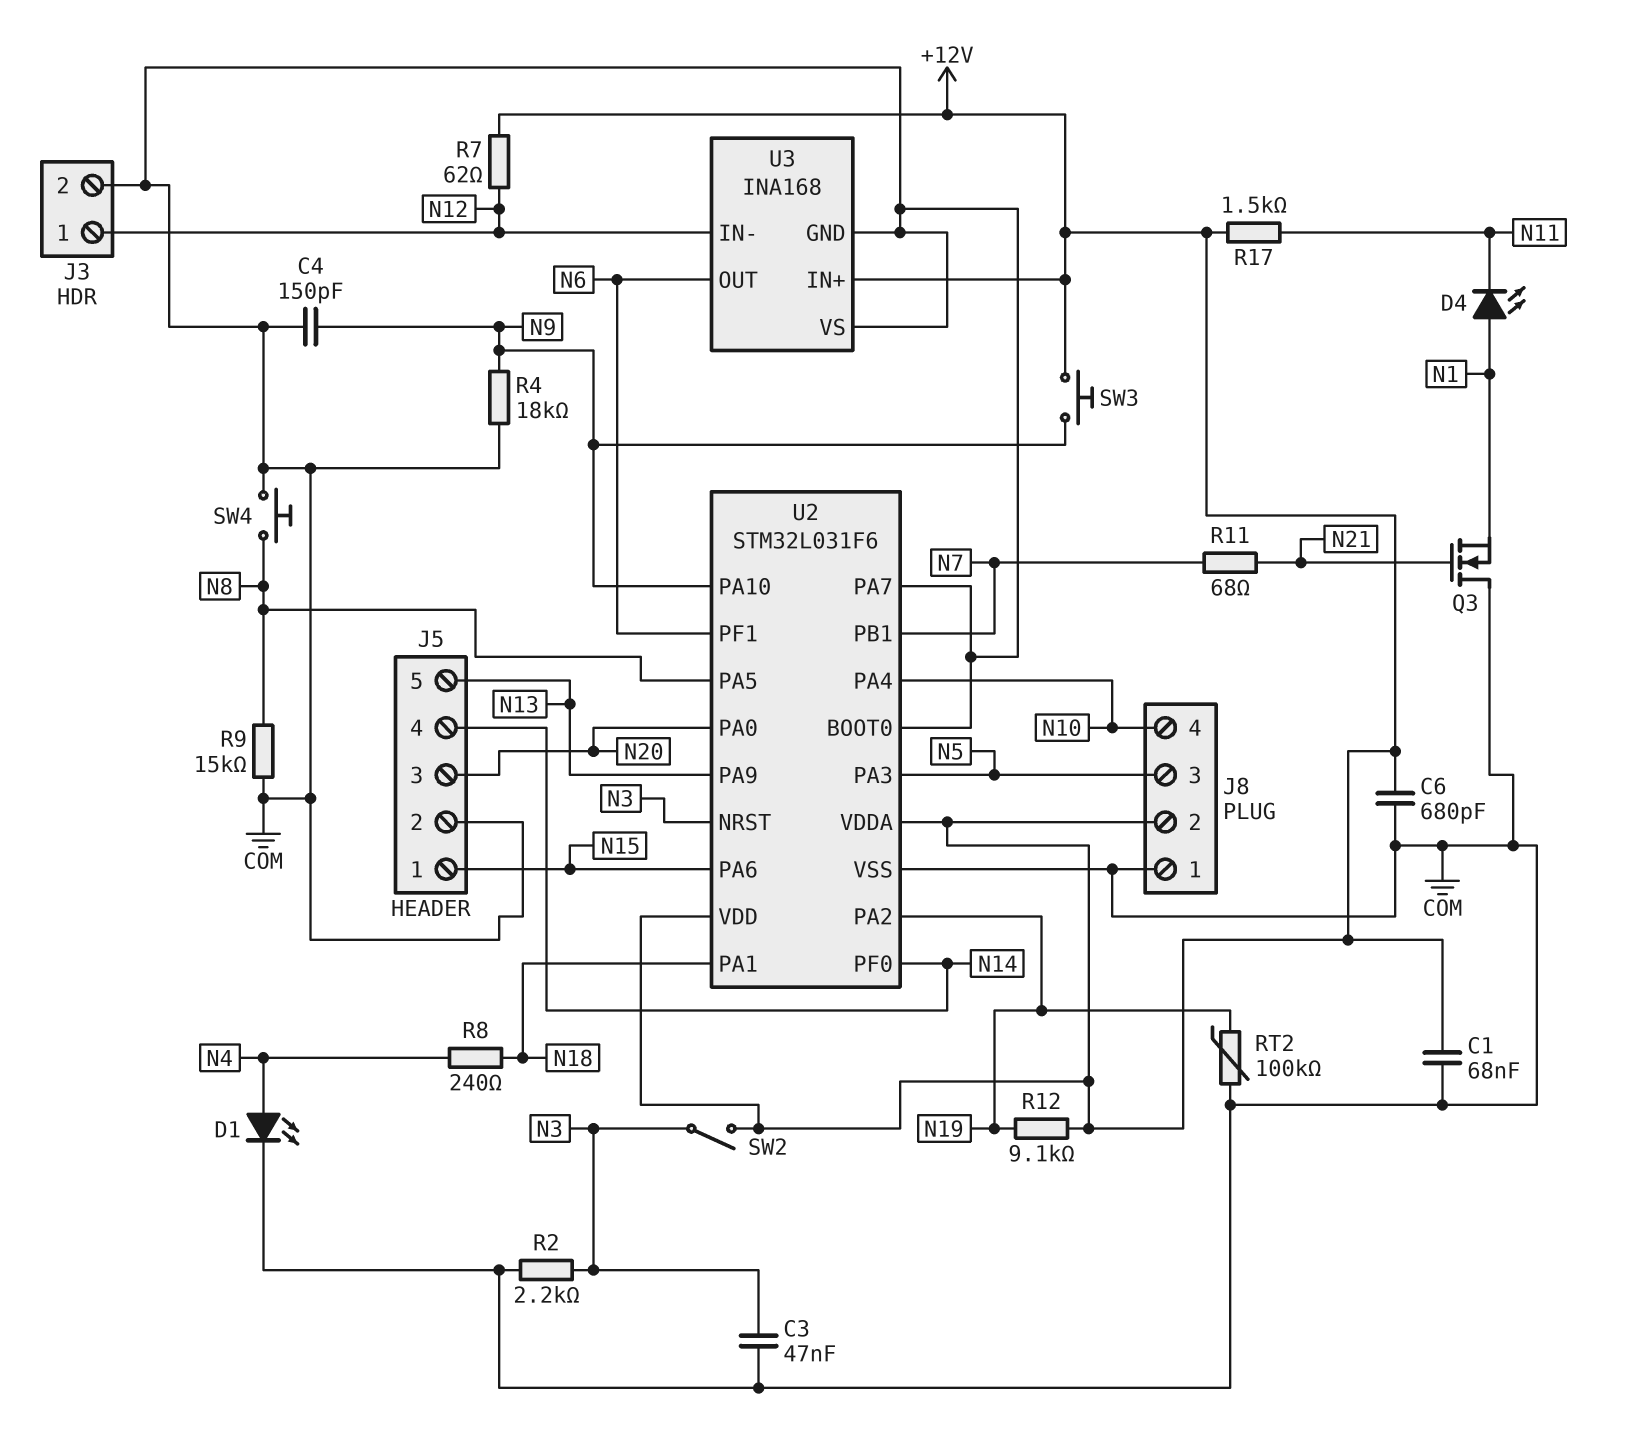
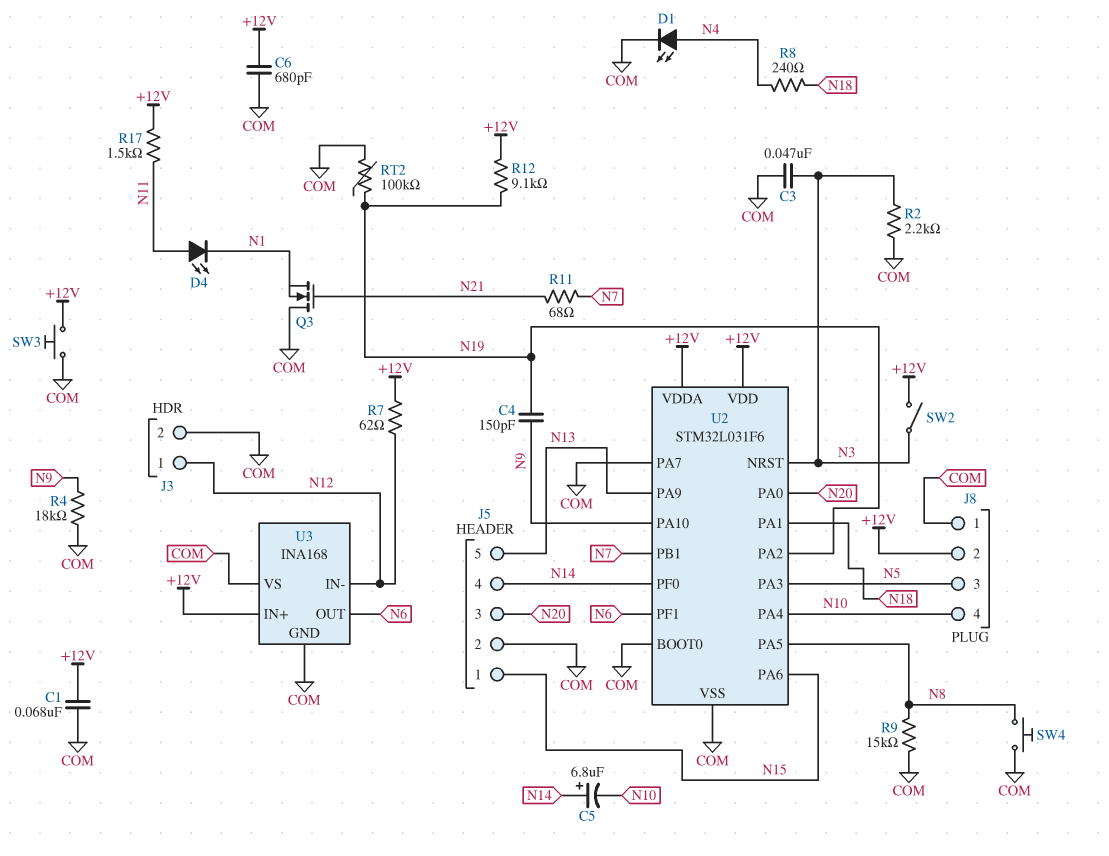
C4: 150pF (COM, N9) -> 150pF (N9, N19)
C5: none -> 6.8uF (plus N14, minus N10)
D4: LED (A N1, K N11) -> LED (A N11, K N1)
SW3: button (+12V, N9) -> button (+12V, COM)

